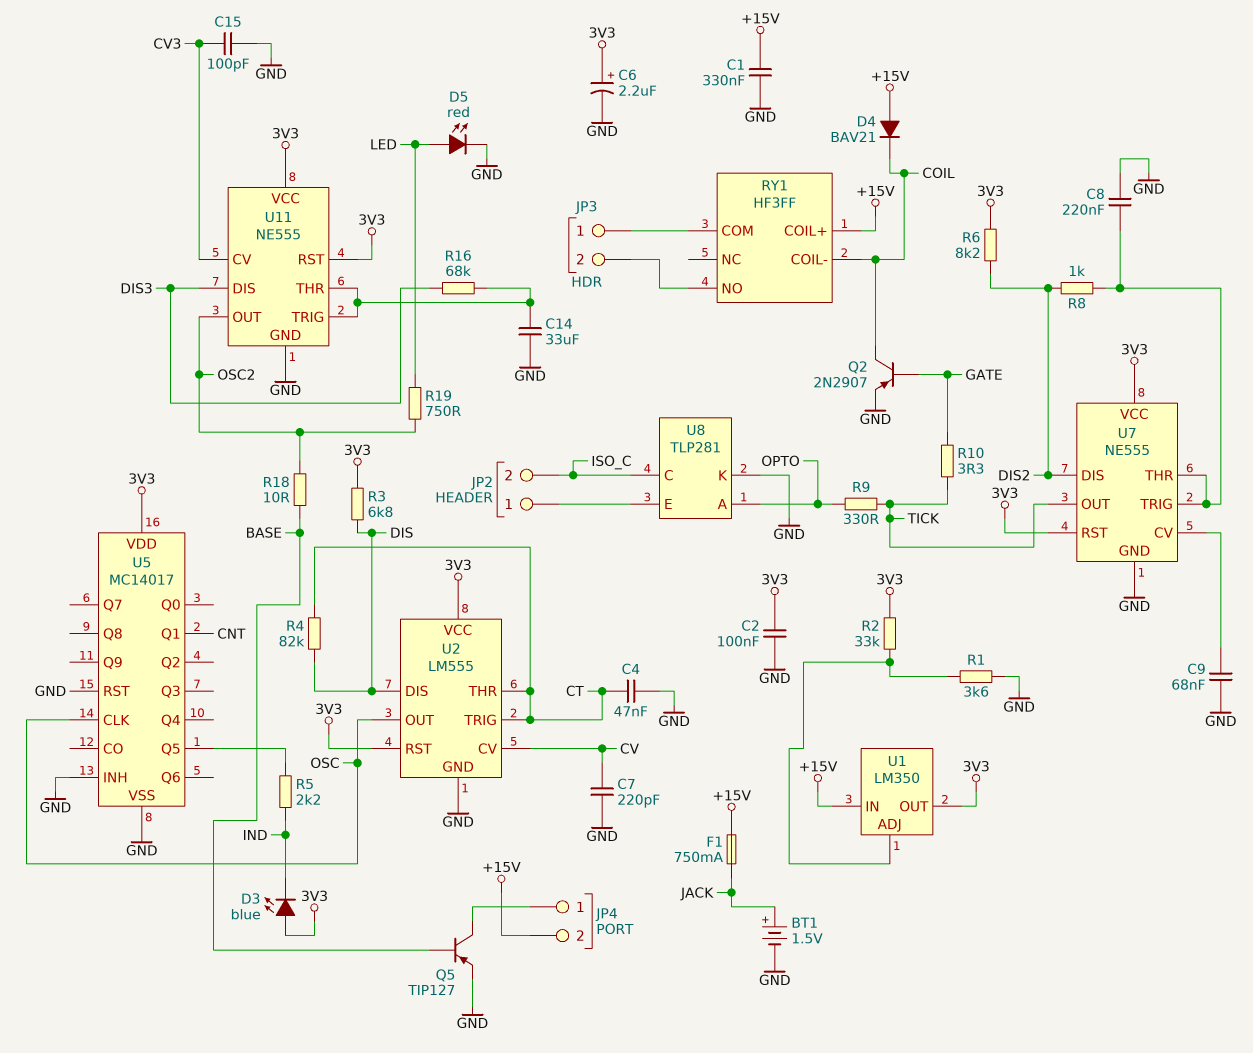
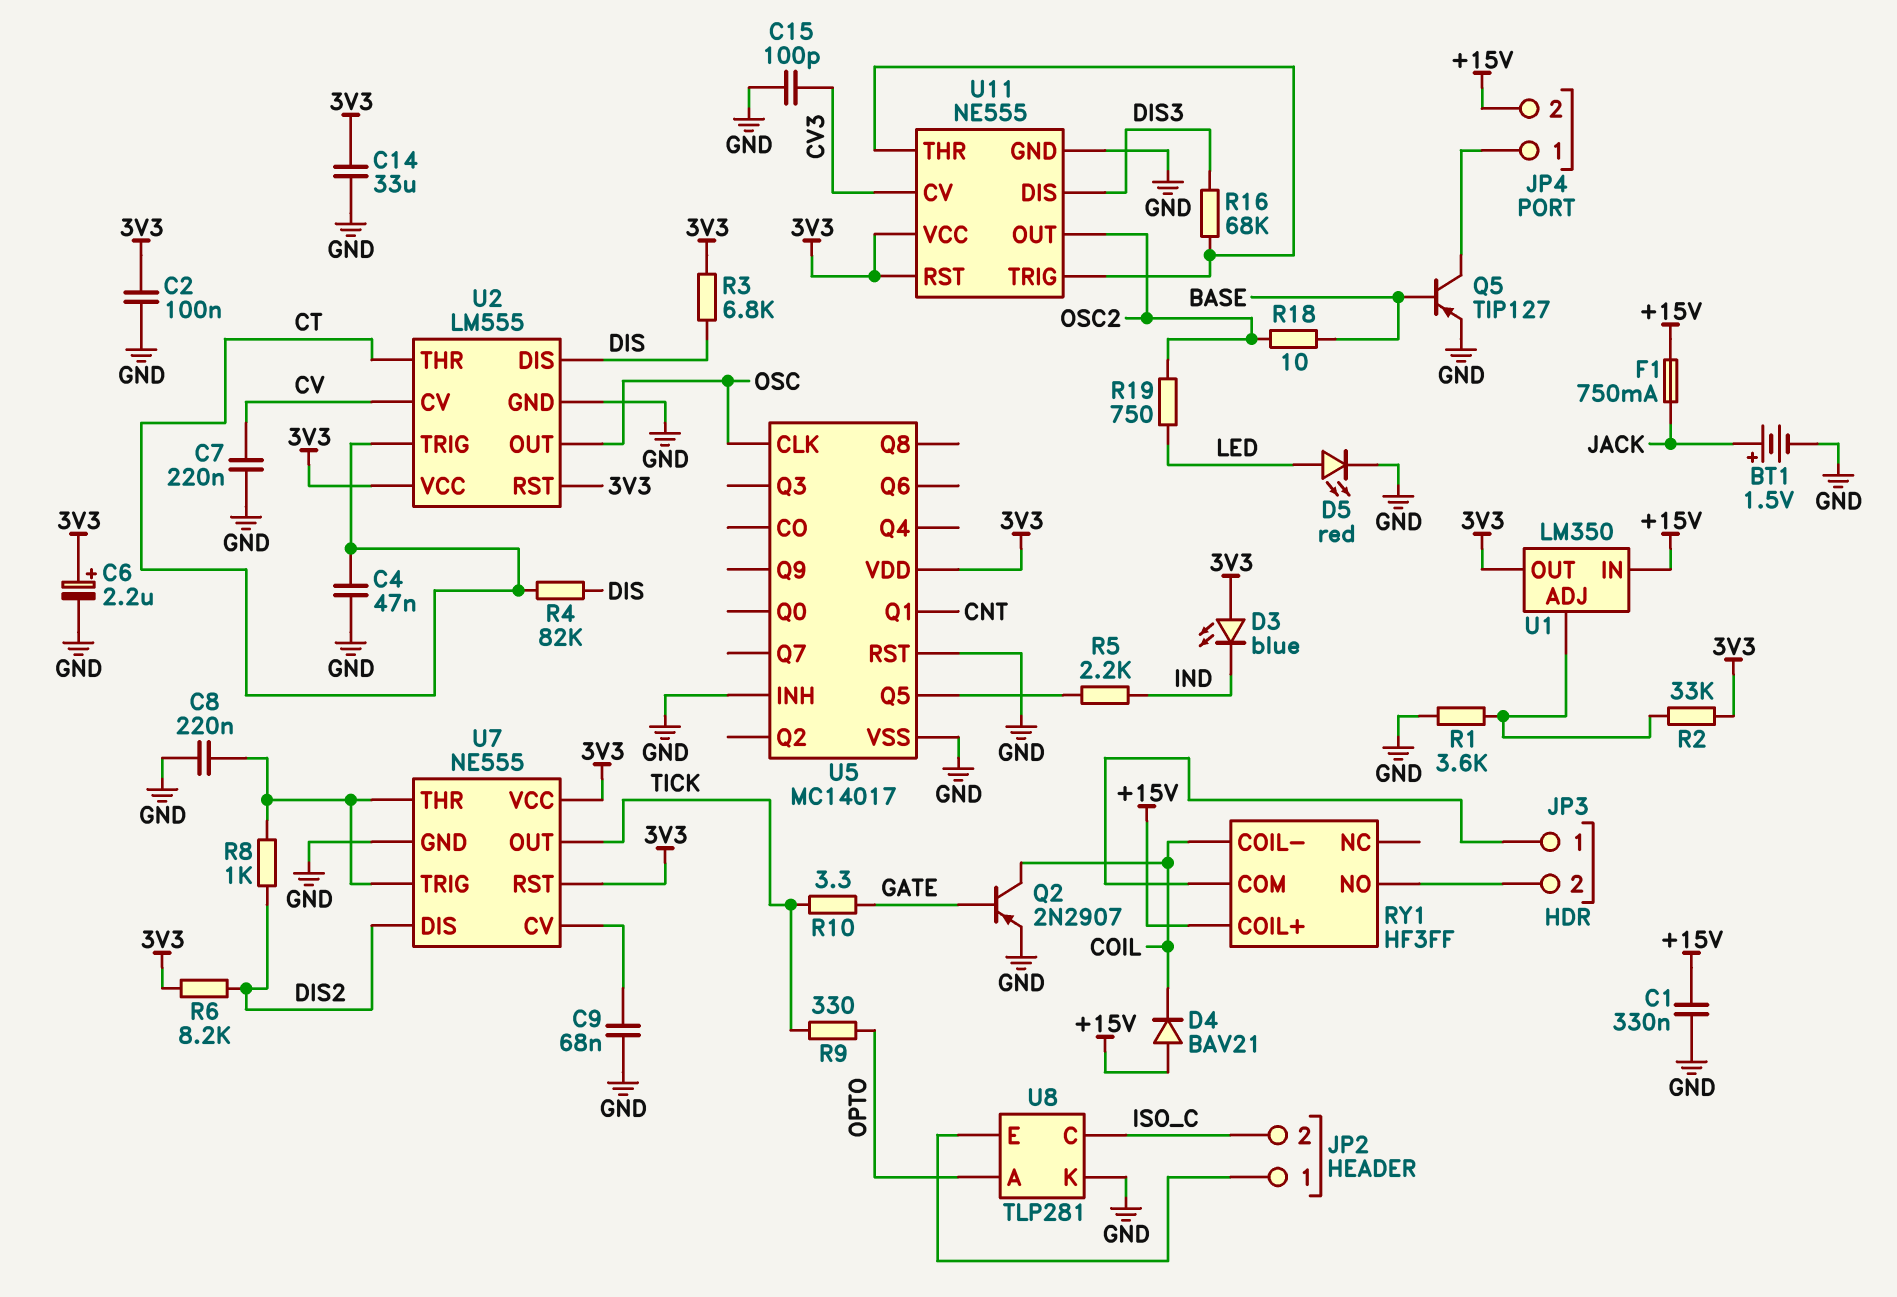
C7: 220pF (CV, GND) -> 220nF (CV, GND)
C14: 33uF (GND, U11/THR) -> 33uF (3V3, GND)

